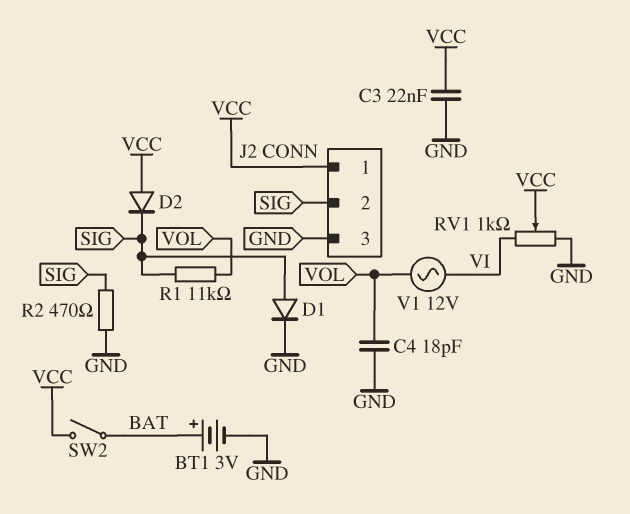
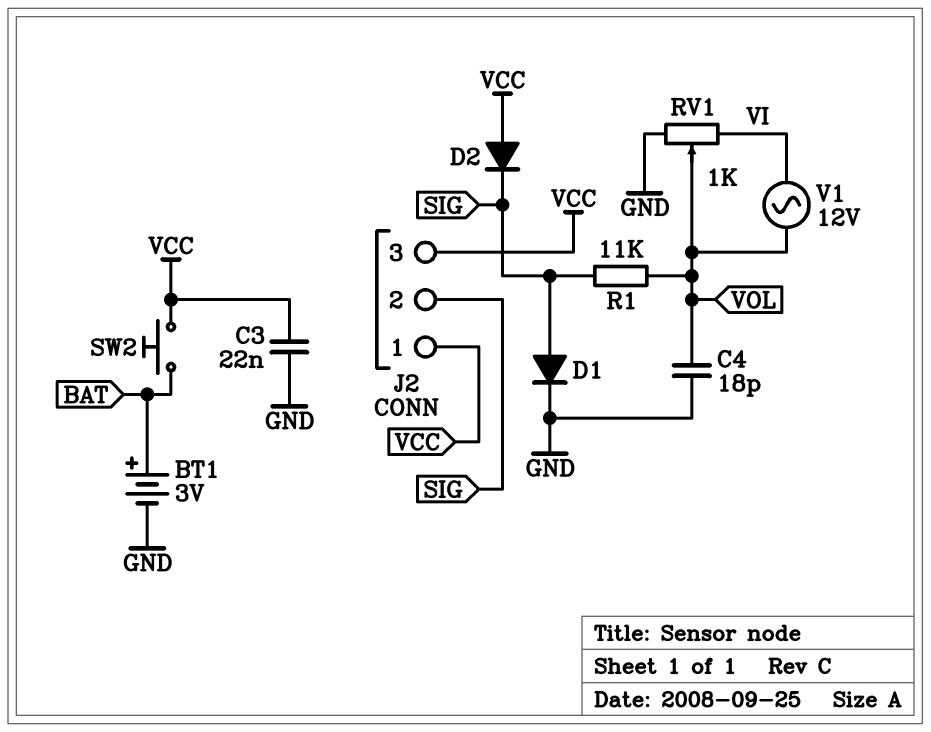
J2 pin 3: GND -> VCC
R2: 470 (GND, SIG) -> none
RV1: 1k (GND, VI, wiper VCC) -> 1k (GND, VI, wiper VOL)
SW2: switch (BAT, VCC) -> button (BAT, VCC)

